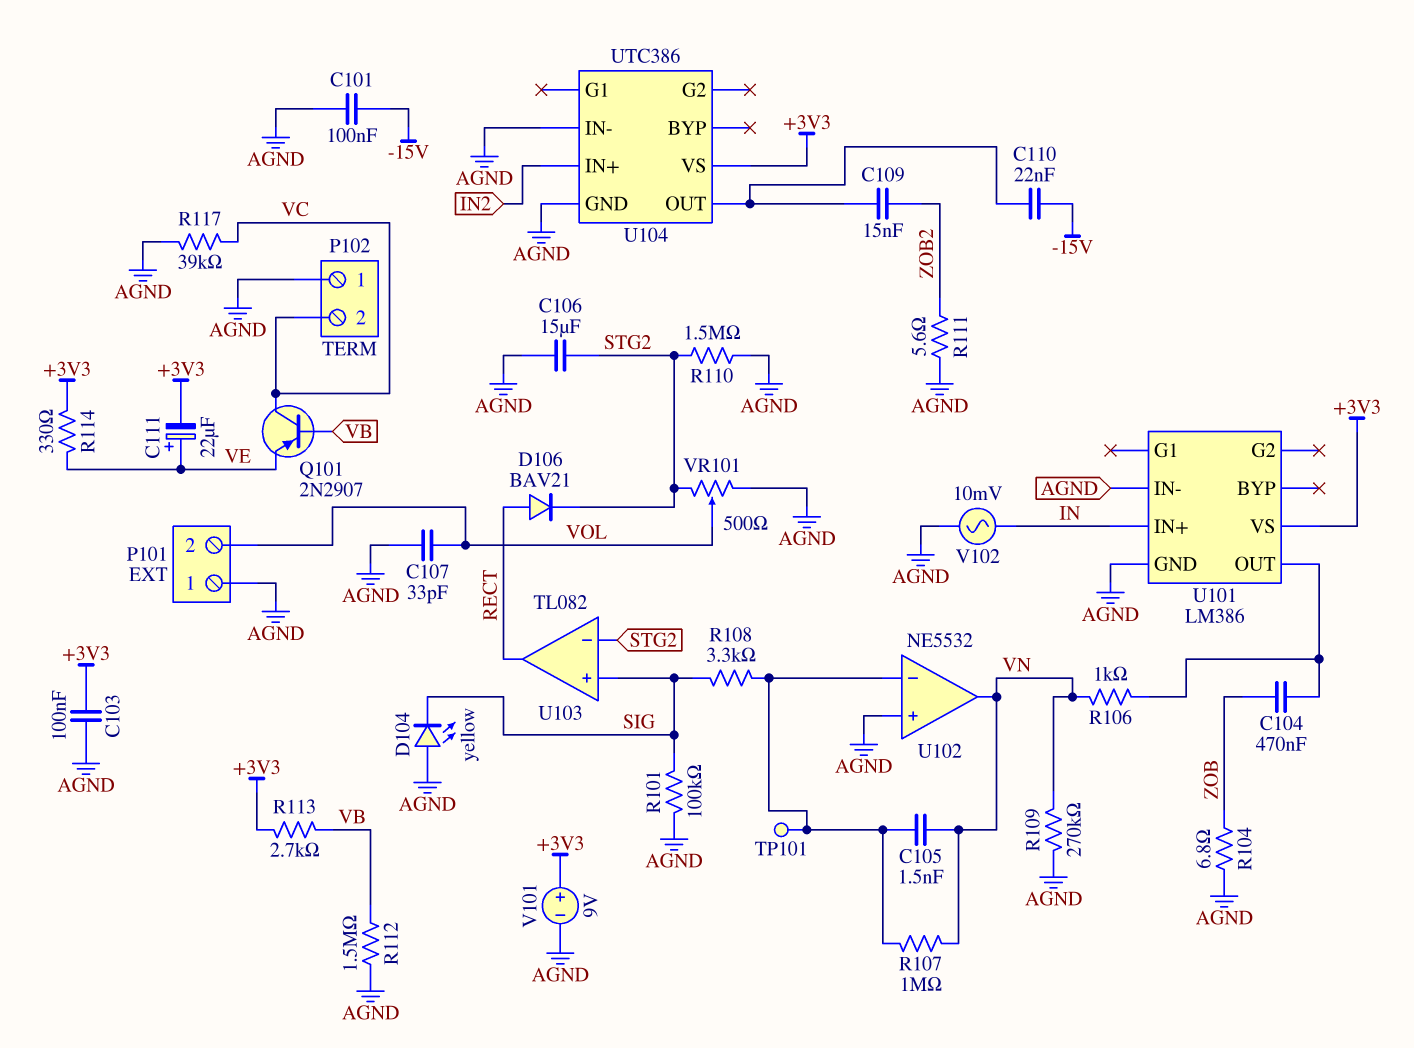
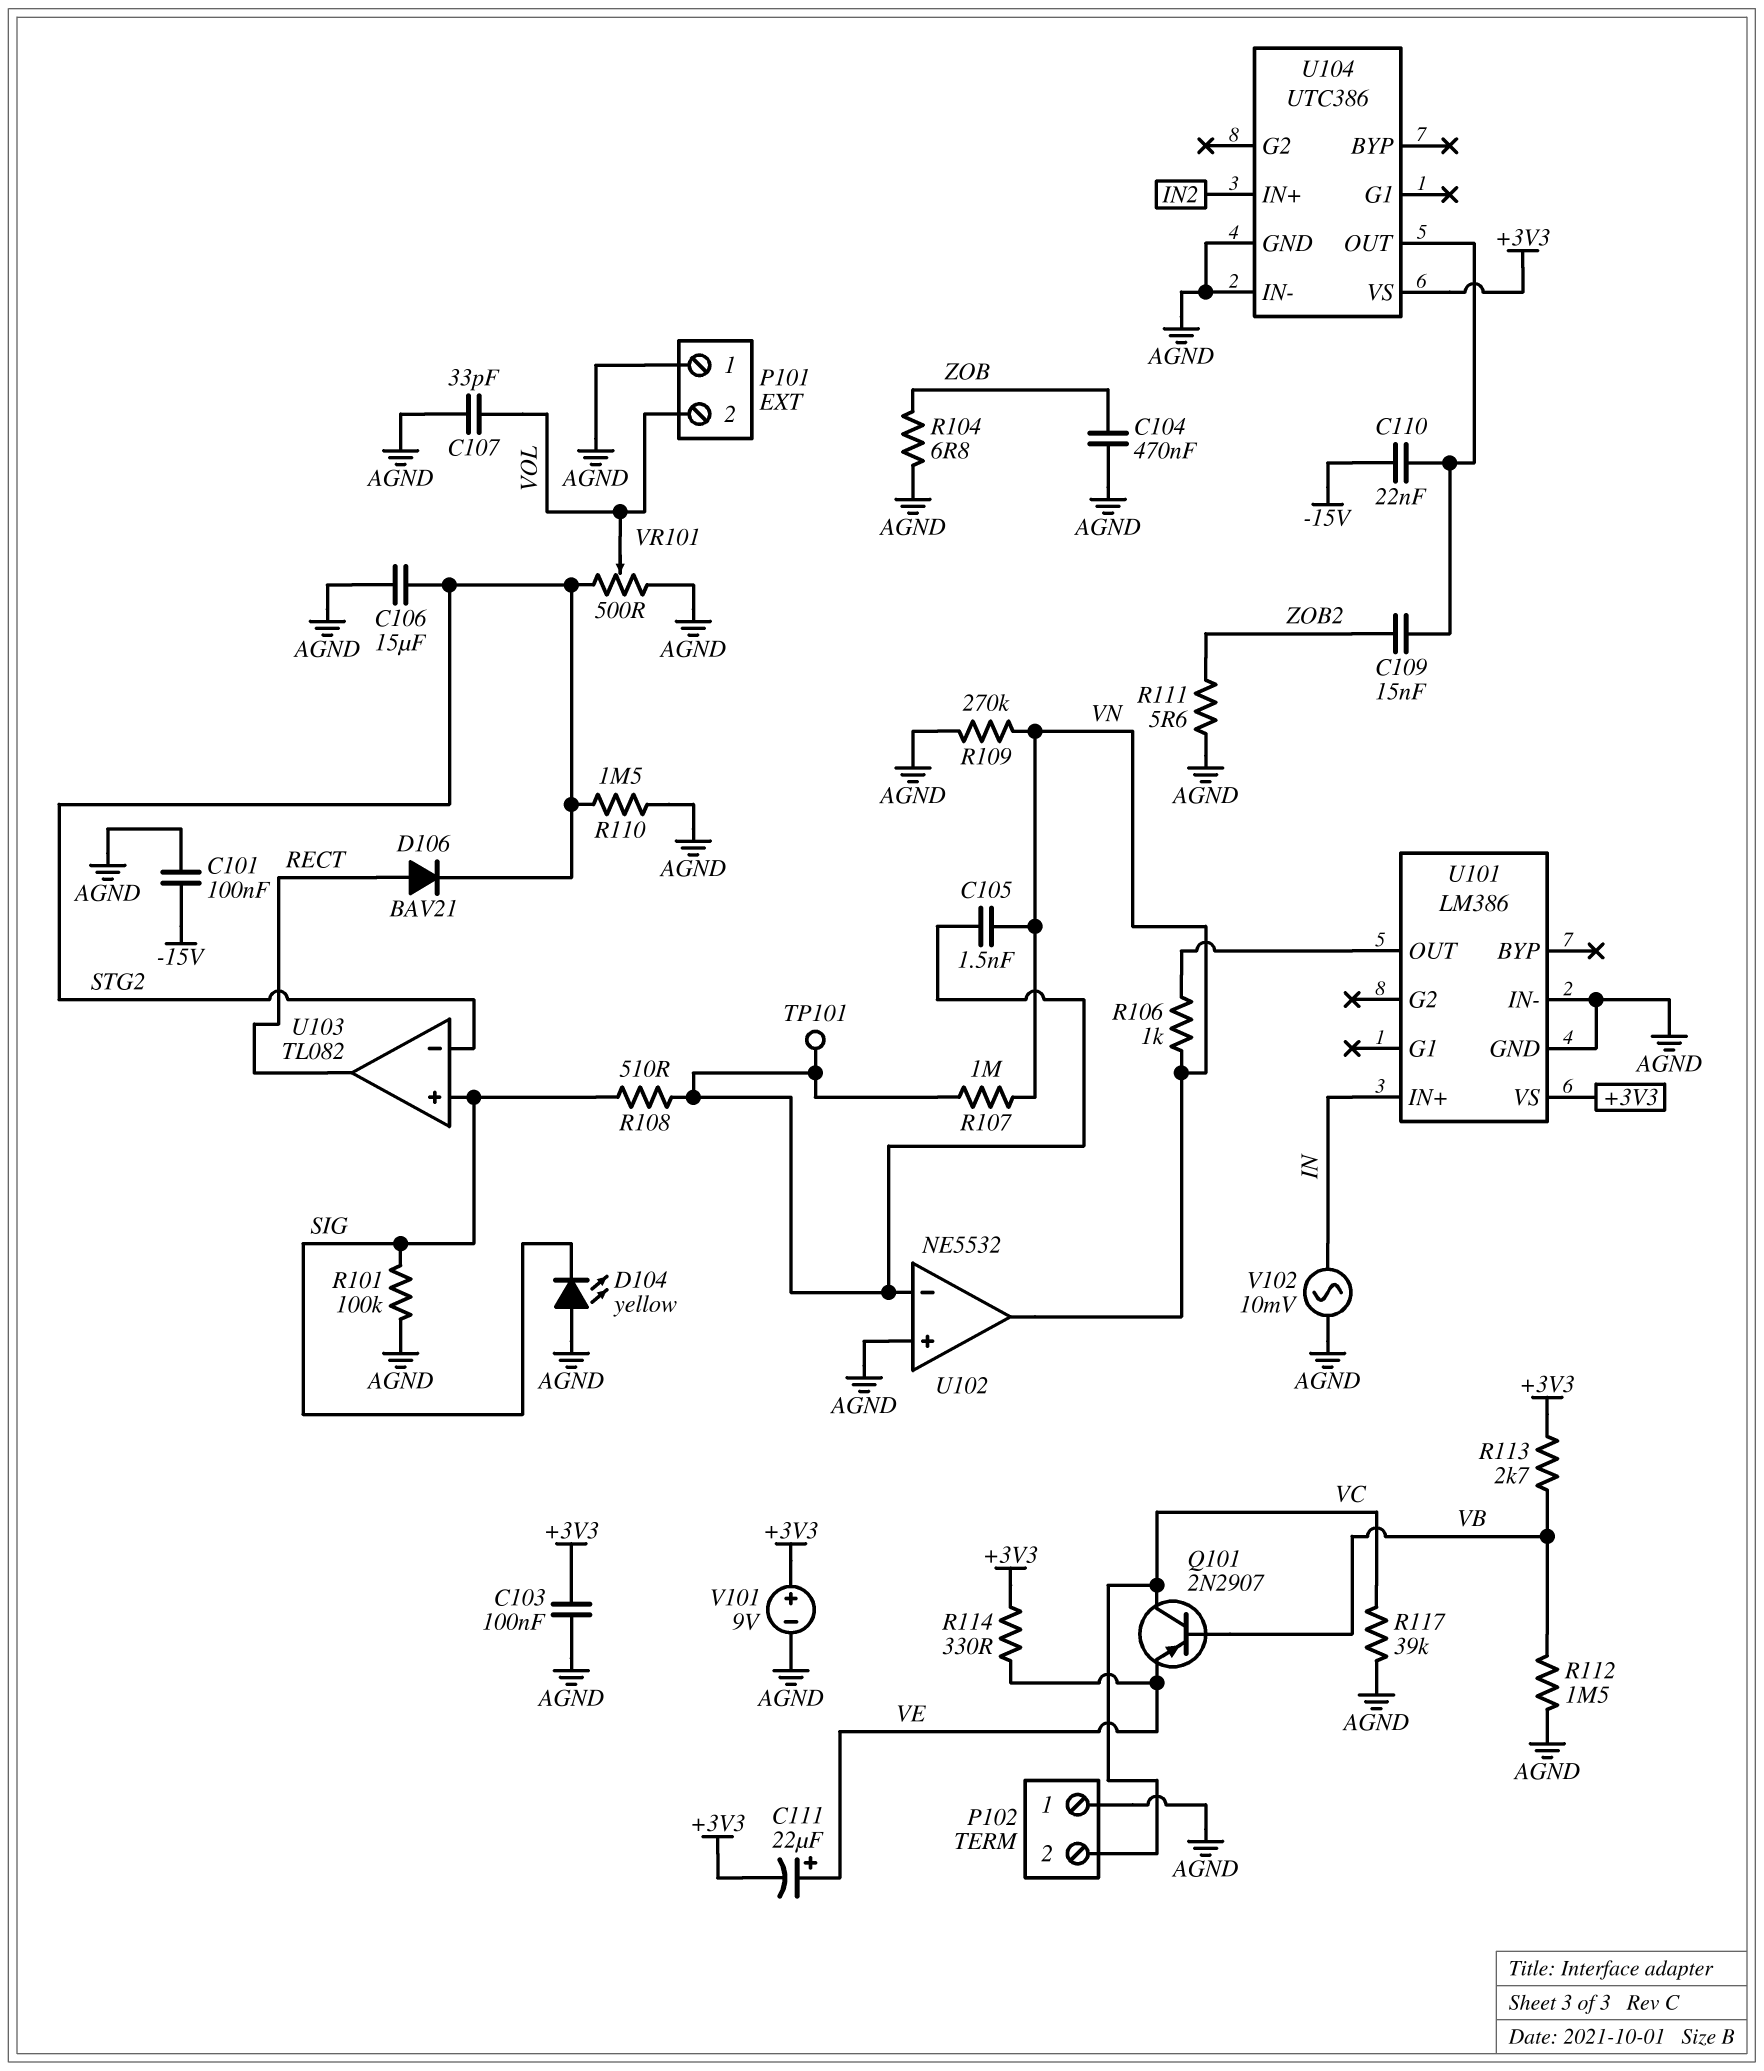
C104: 470nF (U101/OUT, ZOB) -> 470nF (AGND, ZOB)
R108: 3.3k (SIG, U102/in-) -> 510 (SIG, U102/in-)

